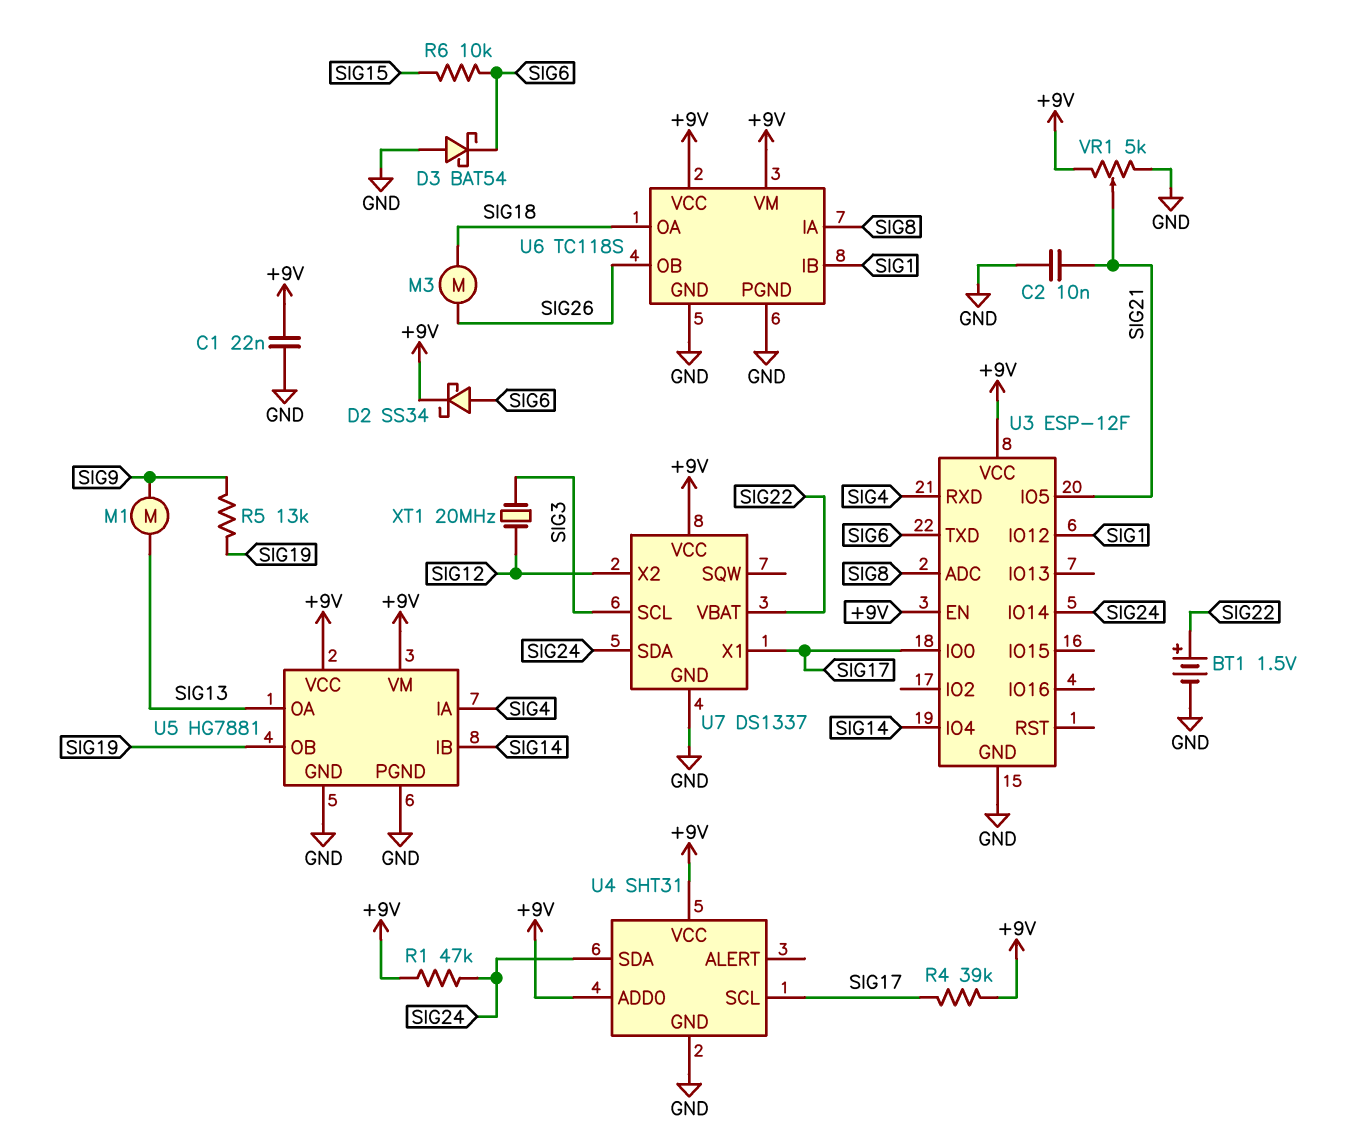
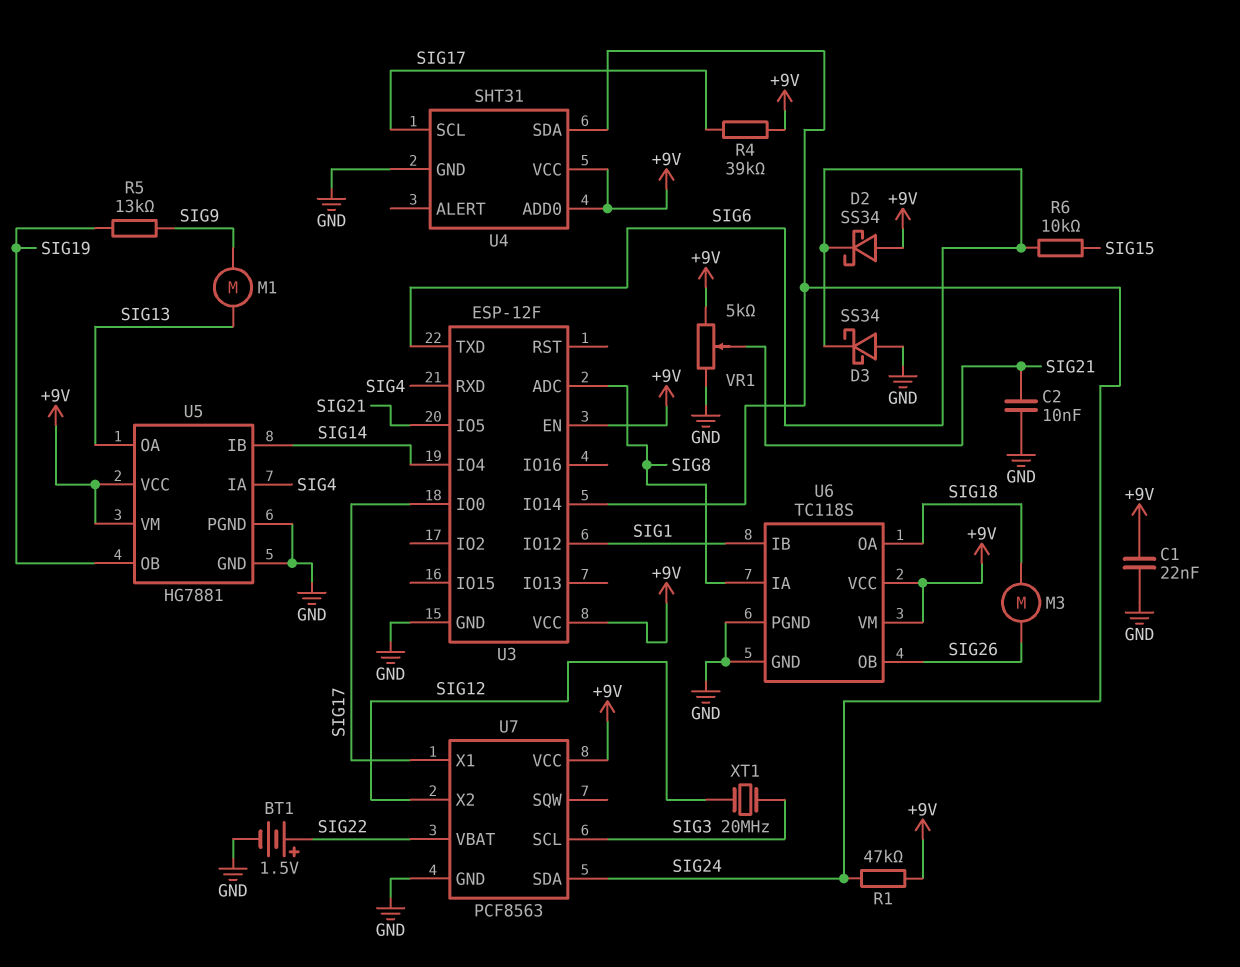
D2: schottky SS34 (A SIG6, K +9V) -> schottky SS34 (A +9V, K SIG6)
D3: schottky BAT54 (A GND, K SIG6) -> schottky SS34 (A GND, K SIG6)
U7: DS1337 -> PCF8563

